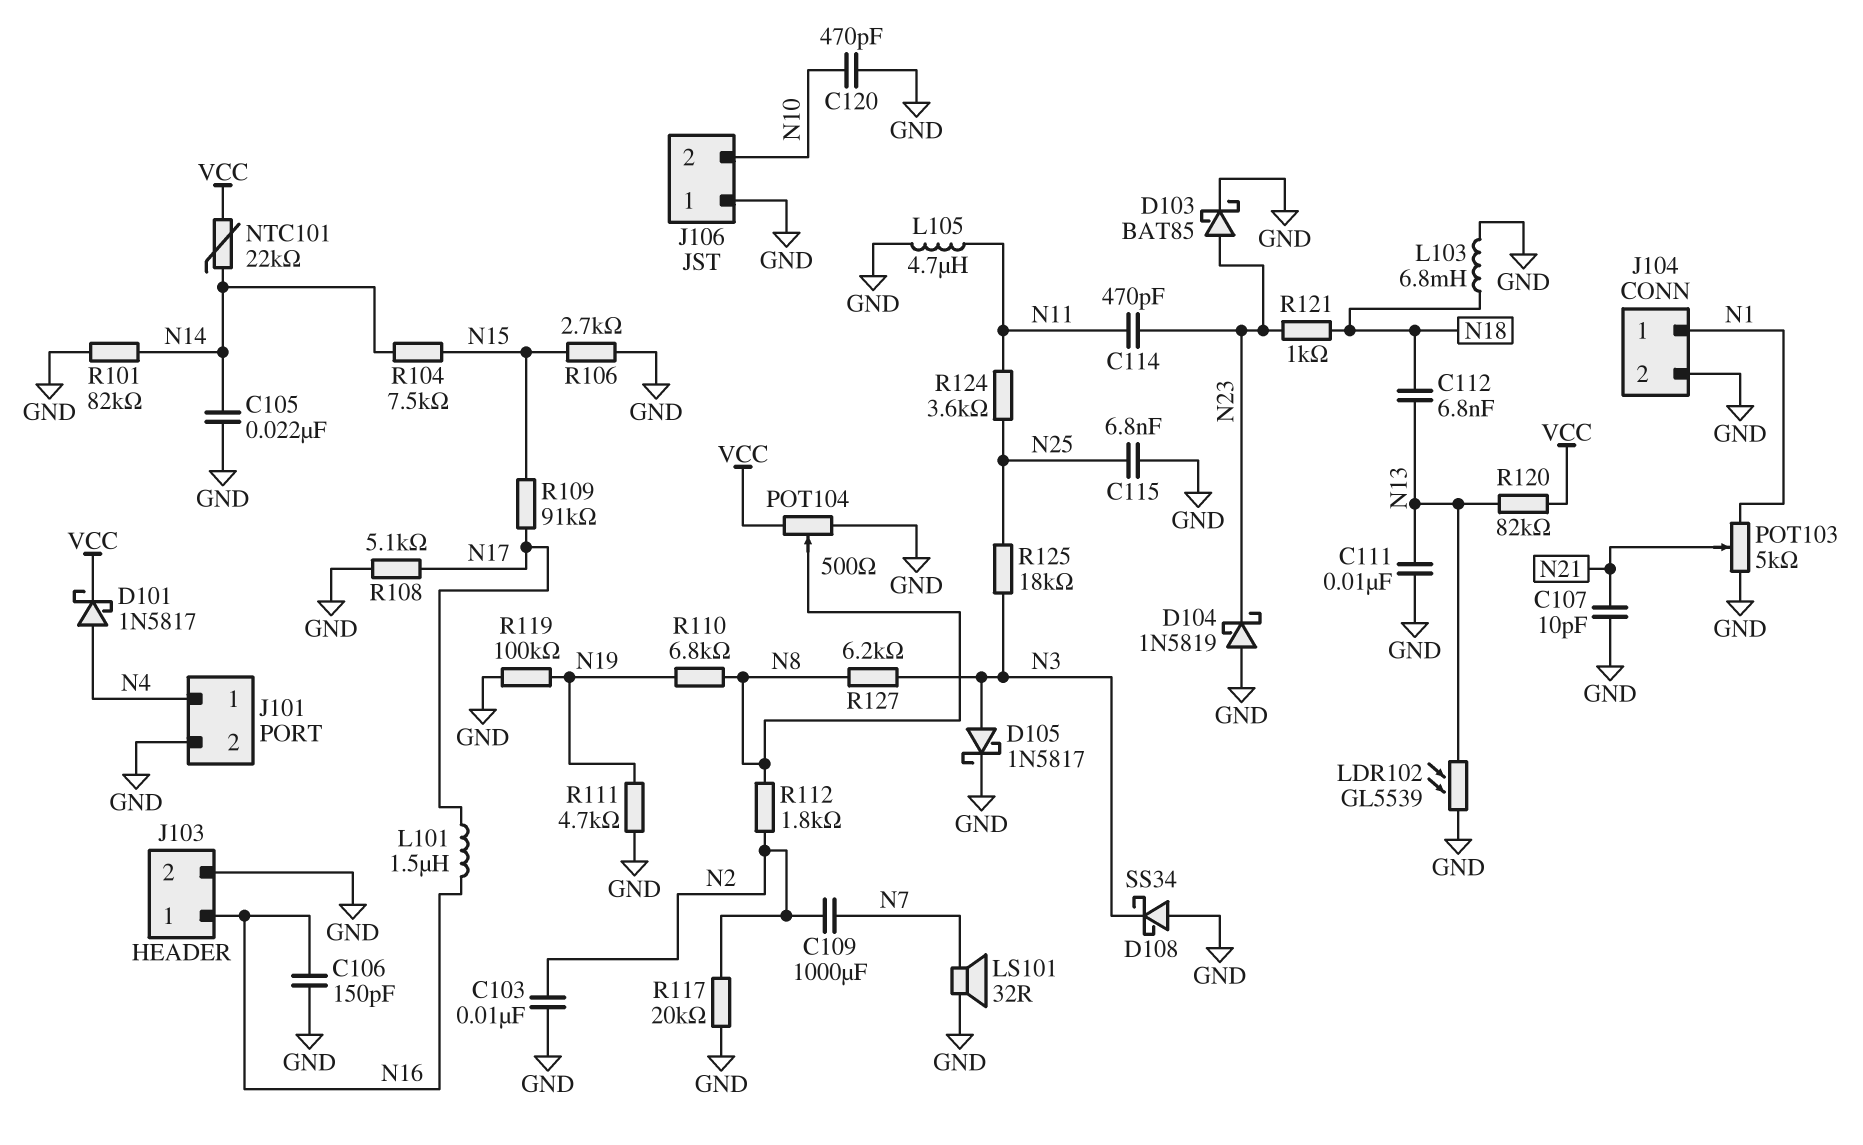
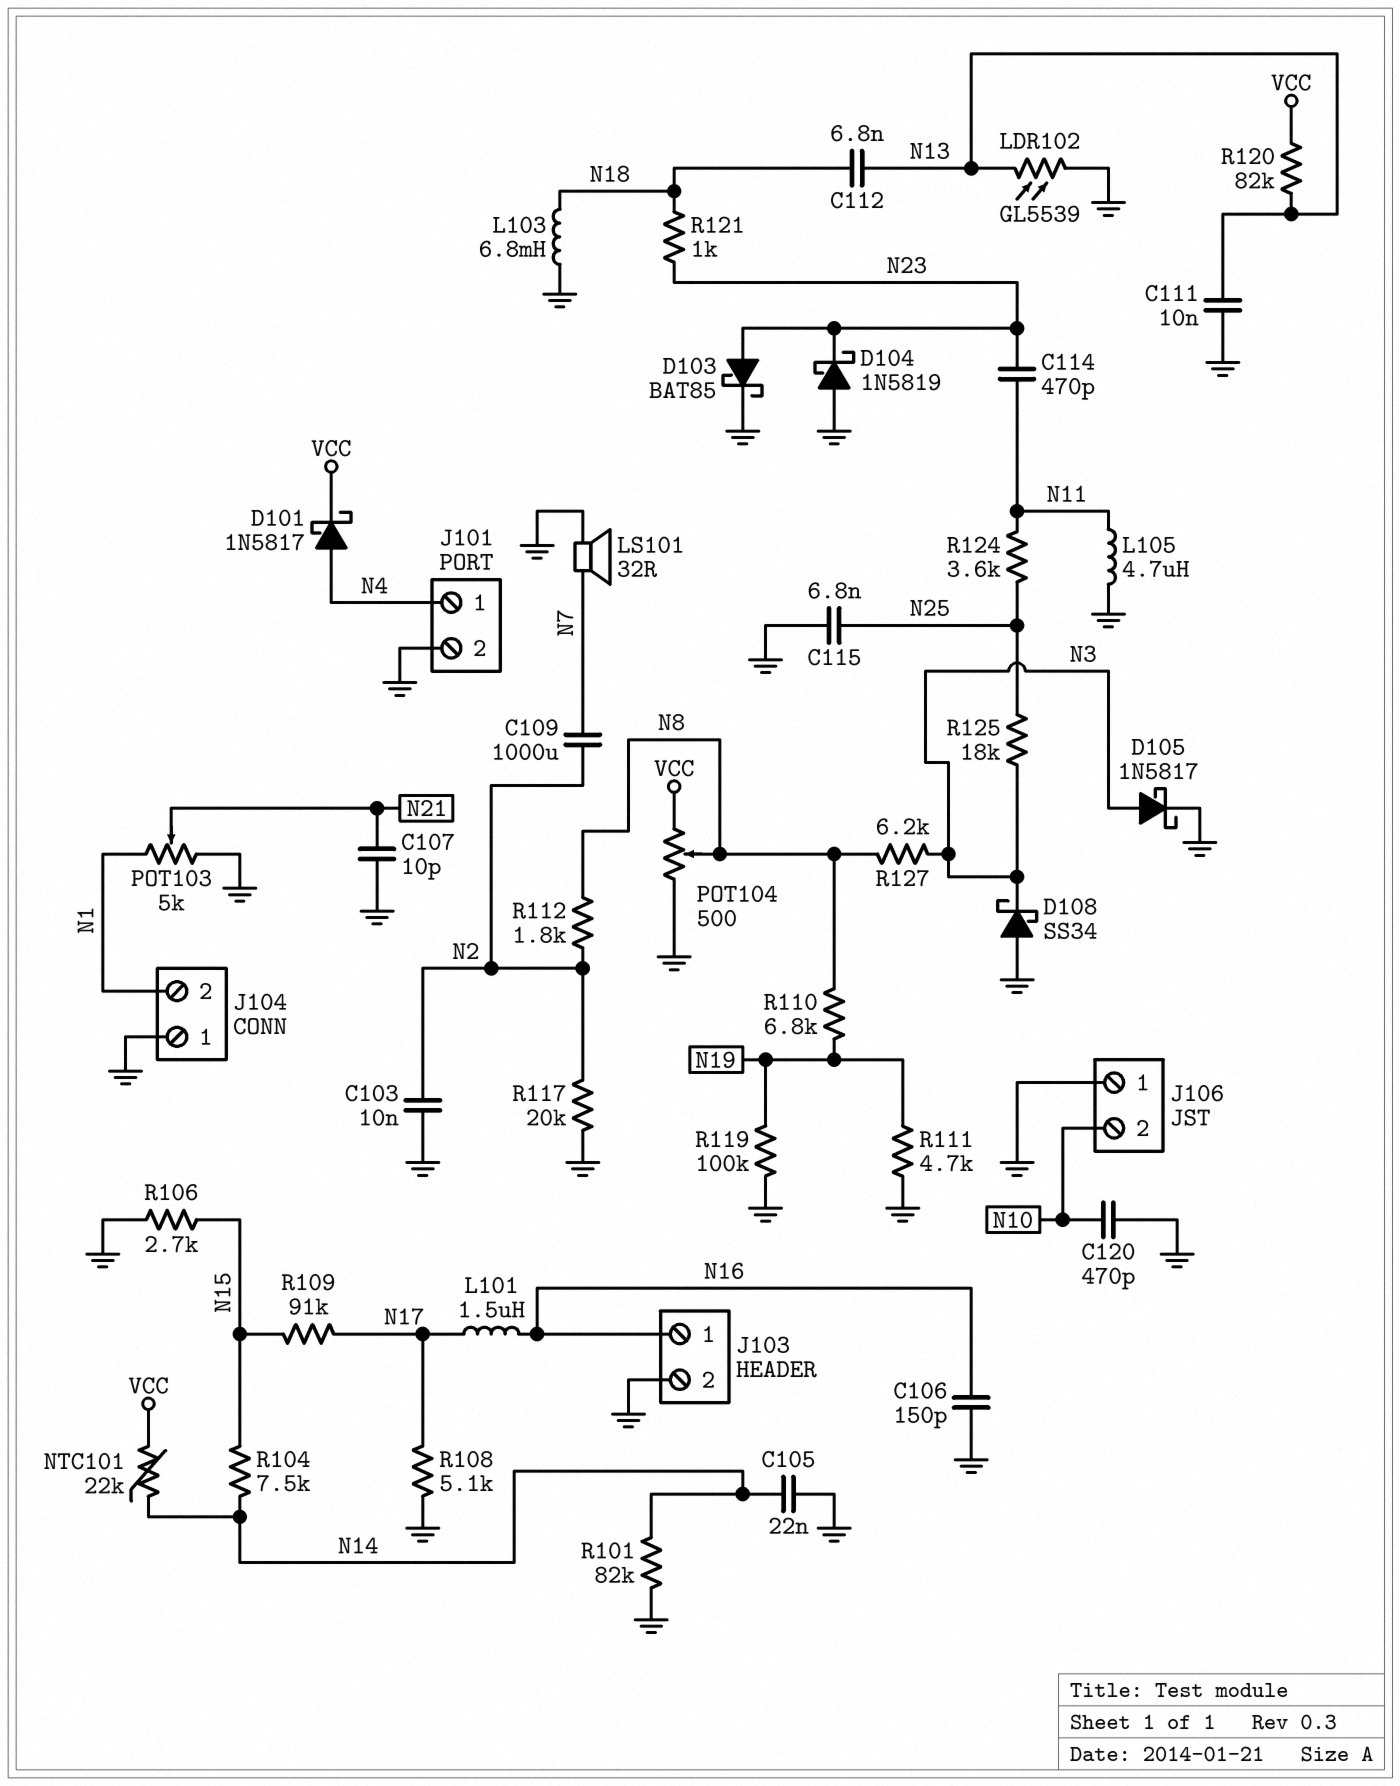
J104 pin 1: N1 -> GND
J104 pin 2: GND -> N1

